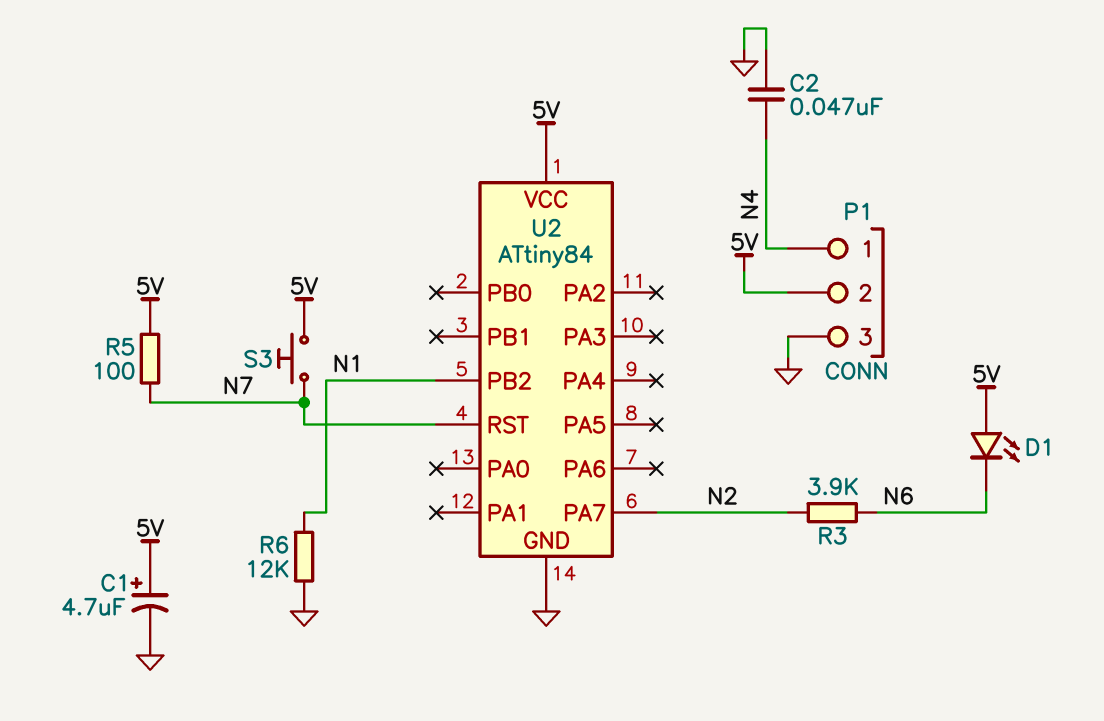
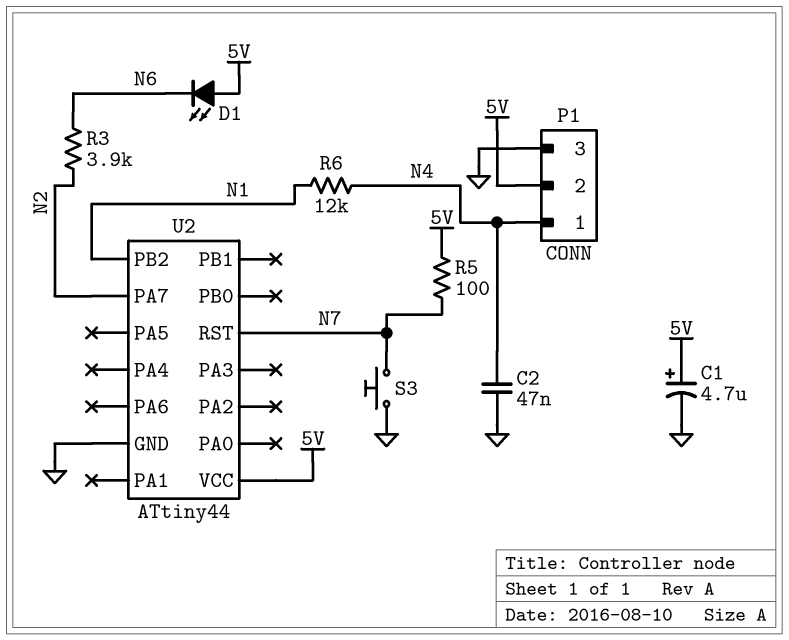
R6: 12k (GND, N1) -> 12k (N1, N4)
S3: button (5V, N7) -> button (GND, N7)
U2: ATtiny84 -> ATtiny44

